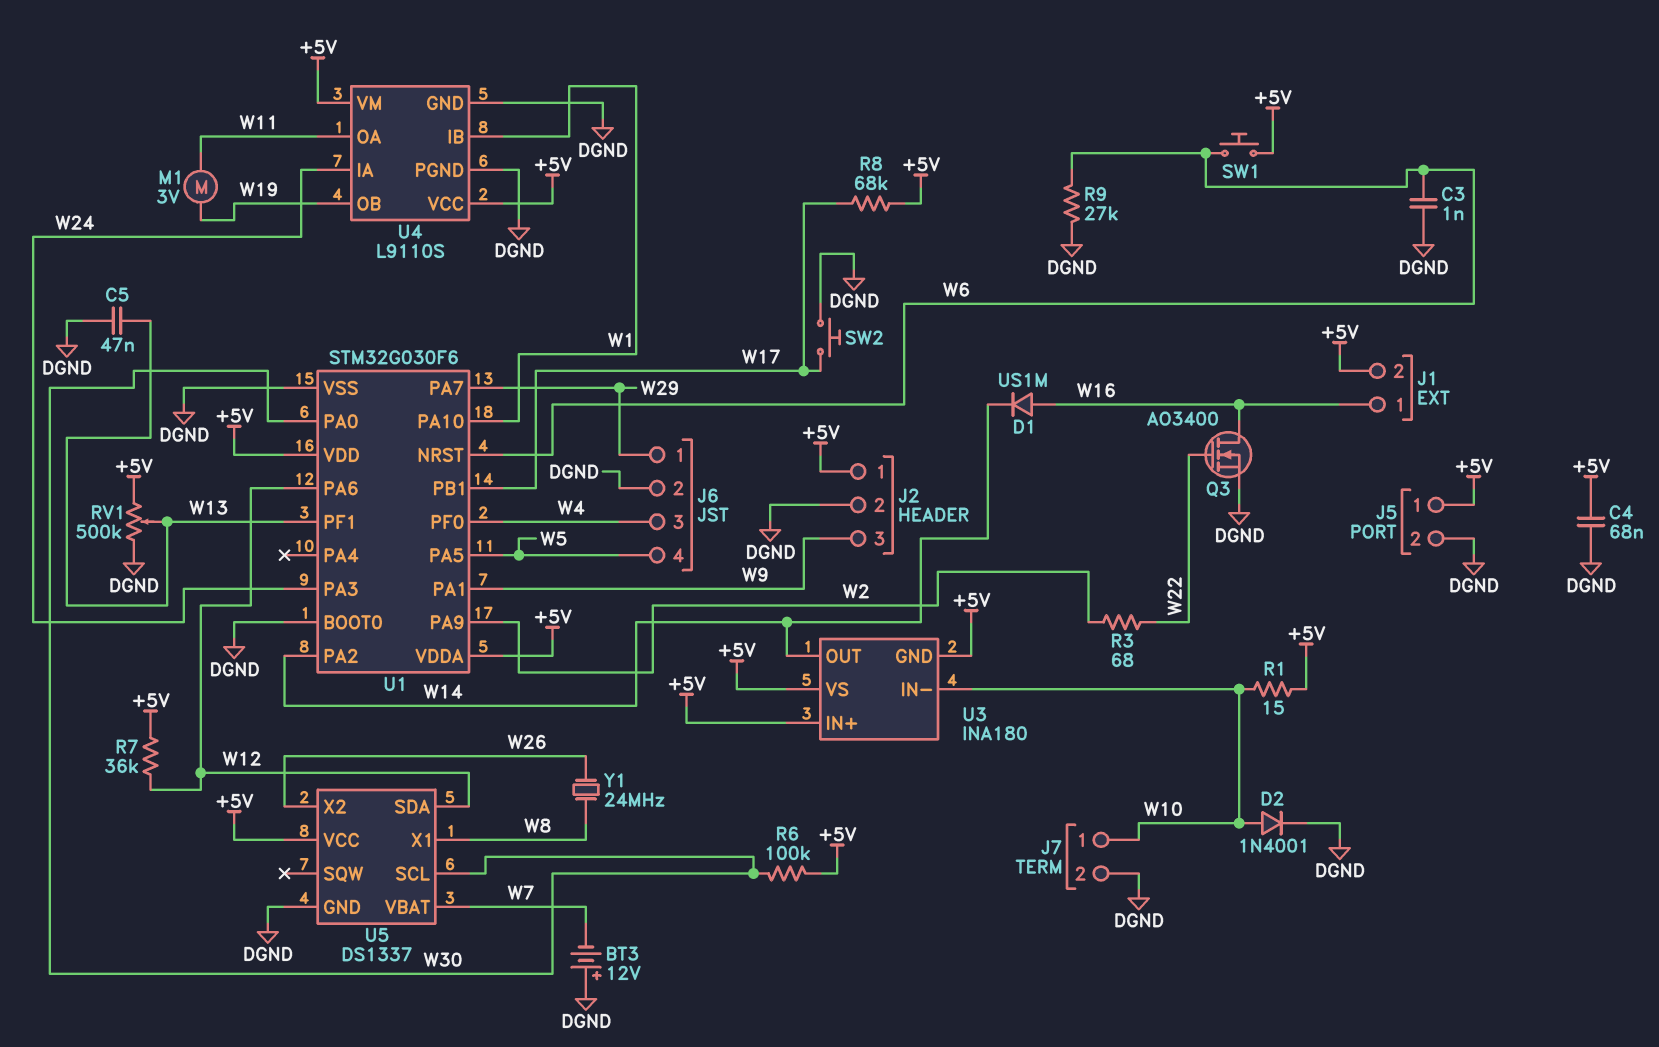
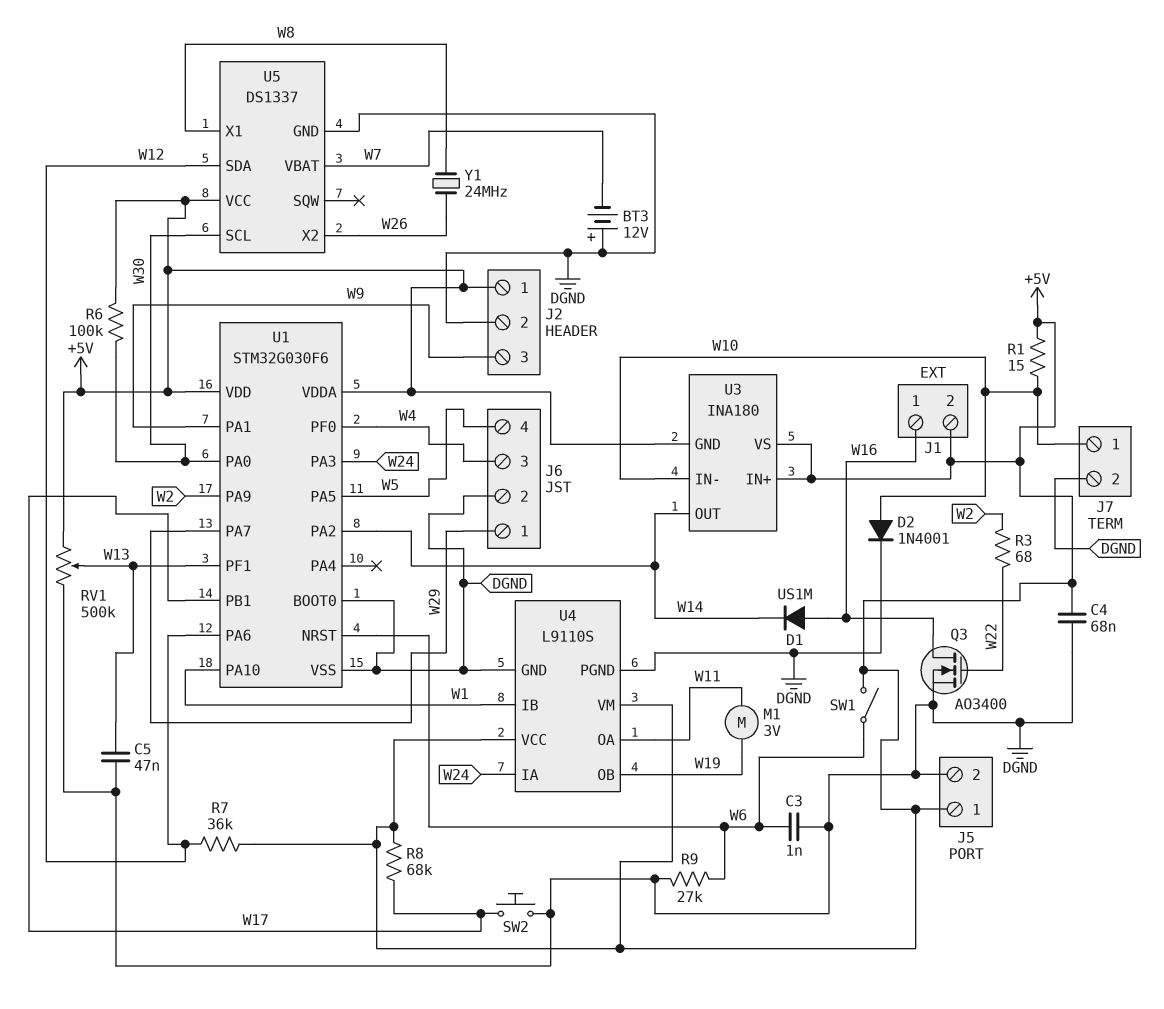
SW1: button (+5V, W6) -> switch (+5V, W6)

